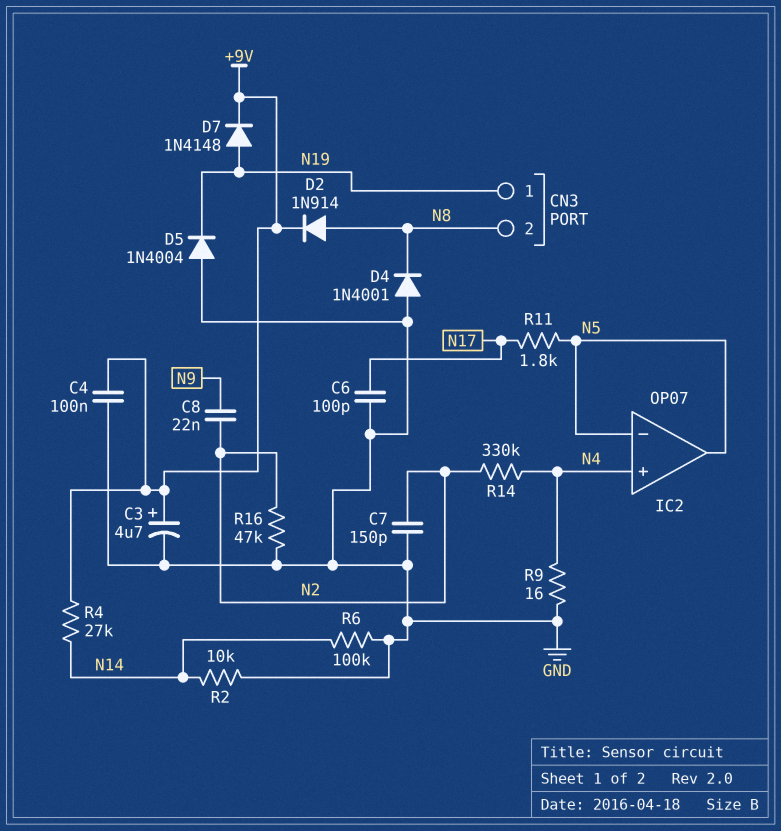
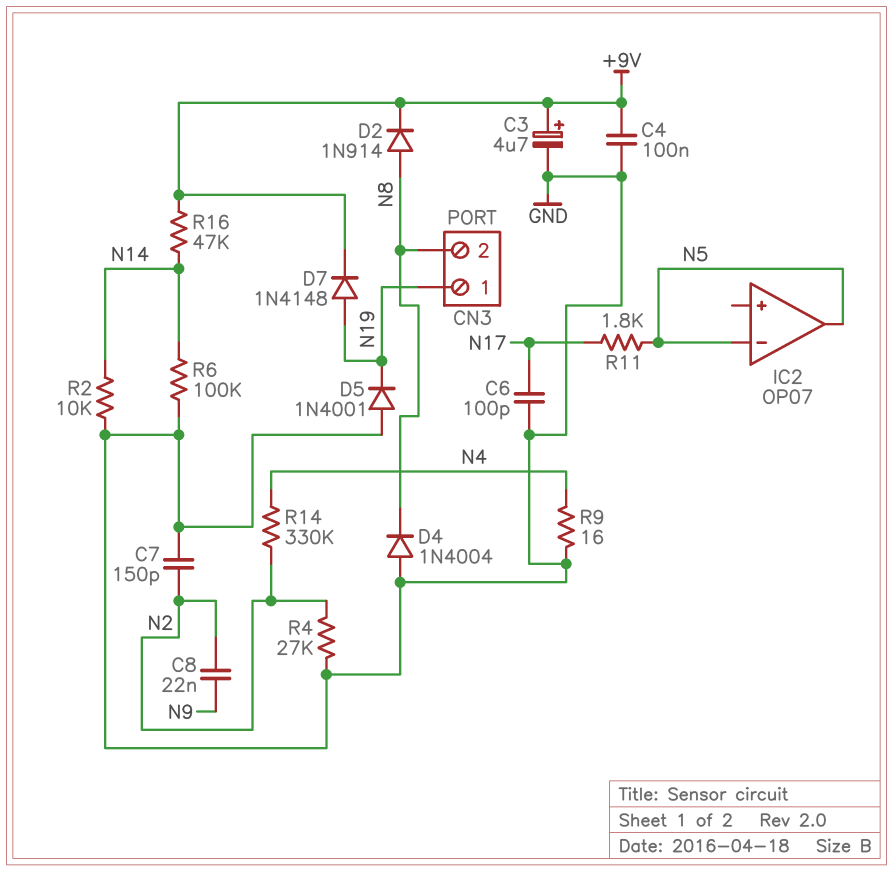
D4: diode 1N4001 (A GND, K N8) -> diode 1N4004 (A GND, K N8)
D5: diode 1N4004 (A GND, K N19) -> diode 1N4001 (A GND, K N19)
IC2 pin in+: N4 -> none
R4: 27k (+9V, N14) -> 27k (GND, N2)
R16: 47k (GND, N2) -> 47k (+9V, N14)

